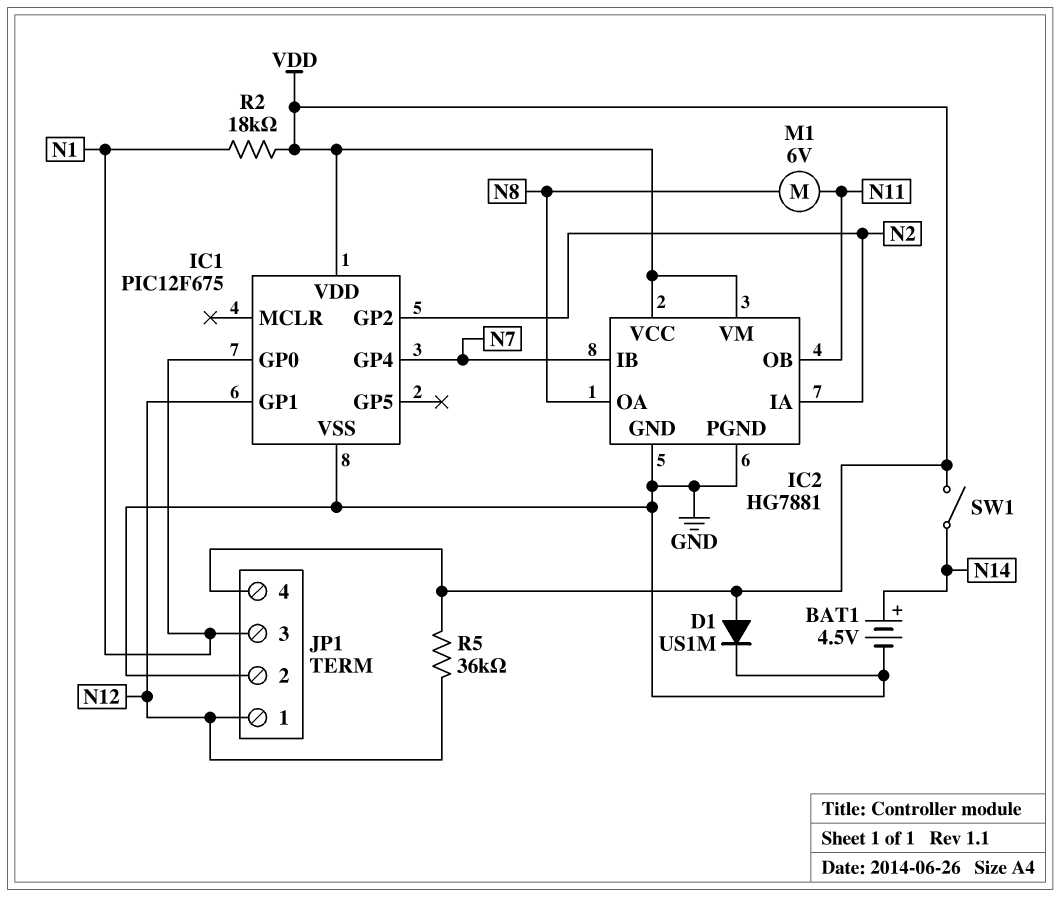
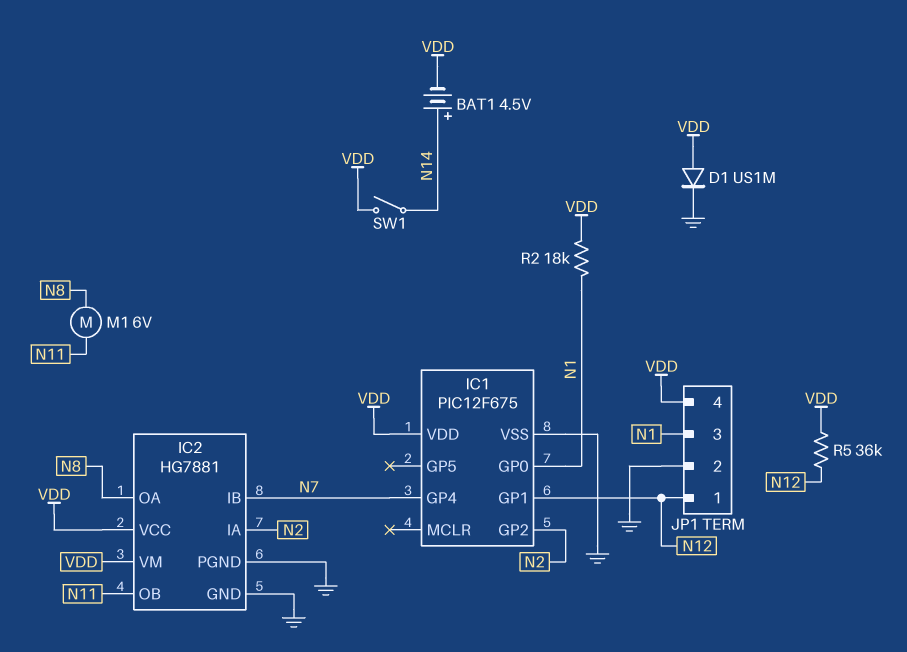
BAT1: 4.5V (plus N14, minus GND) -> 4.5V (plus N14, minus VDD)

